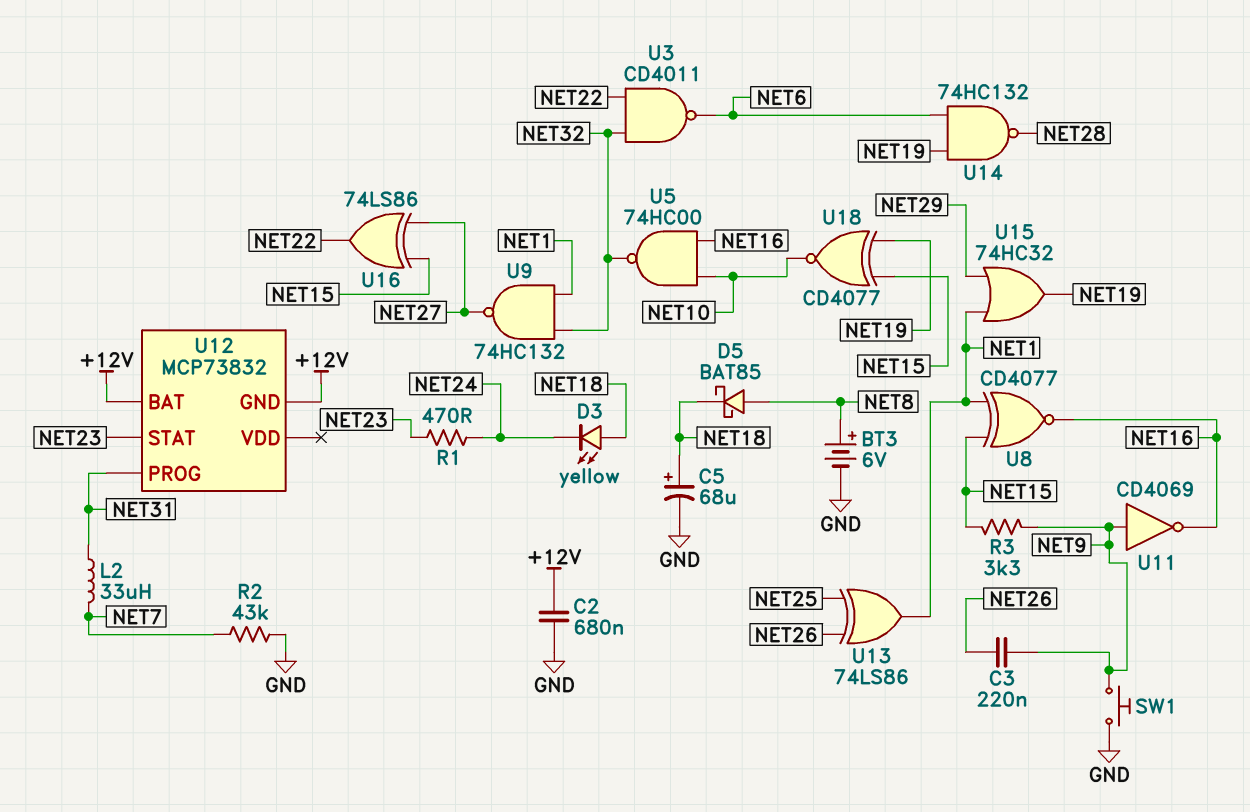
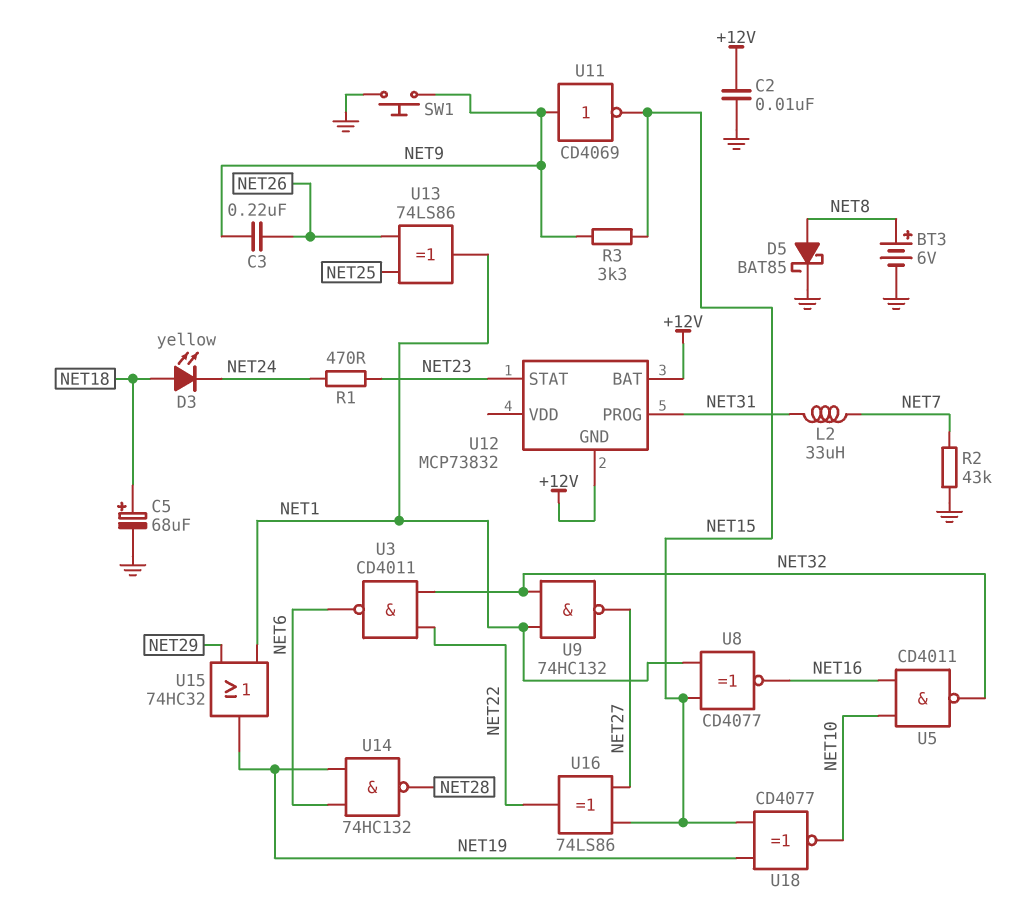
C2: 680nF (+12V, GND) -> 10nF (+12V, GND)
D5: schottky BAT85 (A NET8, K NET18) -> schottky BAT85 (A NET8, K GND)
U5: NAND 74HC00 (in NET10, in NET16, out NET32) -> NAND CD4011 (in NET10, in NET16, out NET32)
U11: NOT CD4069 (in NET9, out NET16) -> NOT CD4069 (in NET9, out NET15)

